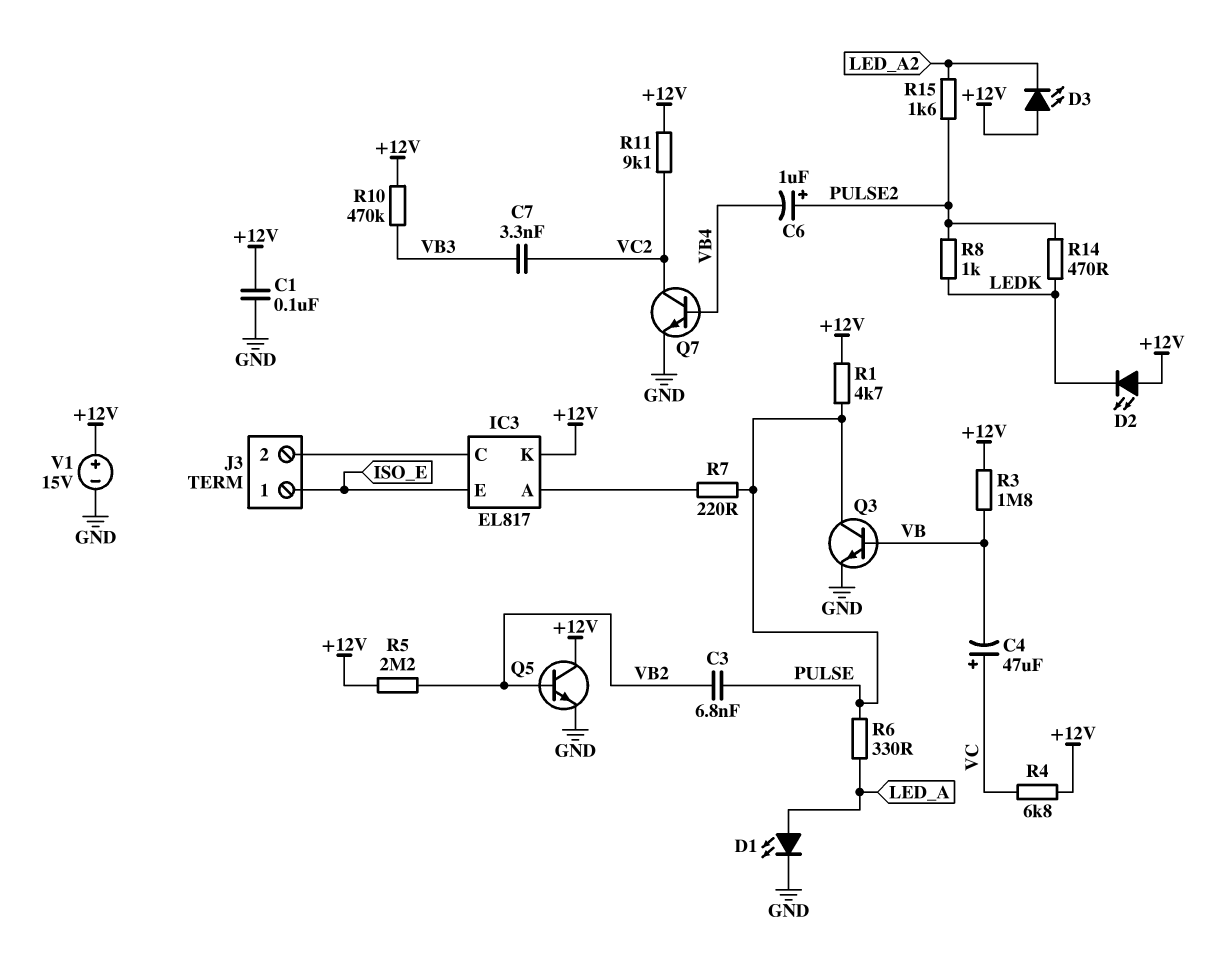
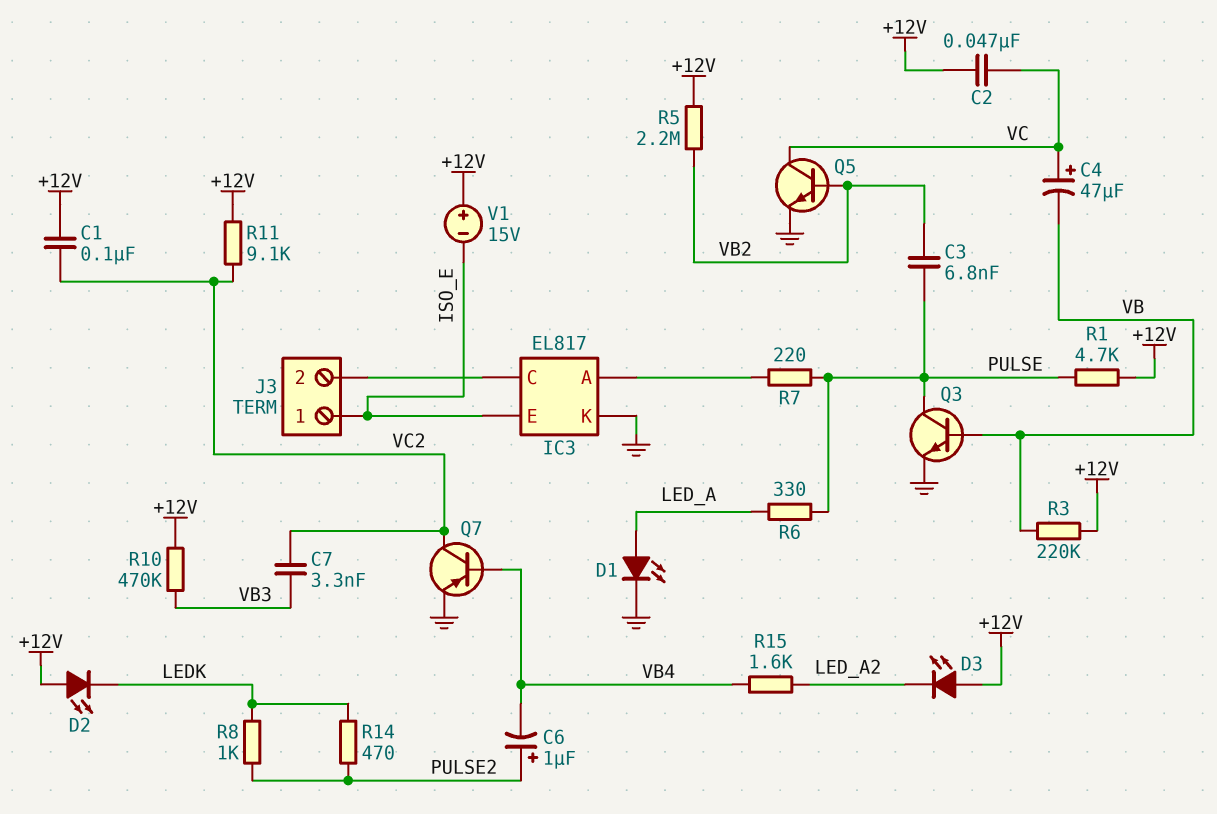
C1: 100nF (+12V, GND) -> 100nF (+12V, VC2)
C2: none -> 47nF (+12V, VC)
IC3 pin K: +12V -> GND
Q5: NPN (B VB2, C +12V, E GND) -> NPN (B VB2, C VC, E GND)
Q7: NPN (B VB4, C VC2, E GND) -> PNP (B VB4, C VC2, E GND)
R3: 1.8M (+12V, VB) -> 220k (+12V, VB)
R4: 6.8k (+12V, VC) -> none
R15: 1.6k (LED_A2, PULSE2) -> 1.6k (LED_A2, VB4)
V1: 15V (plus +12V, minus GND) -> 15V (plus +12V, minus ISO_E)

